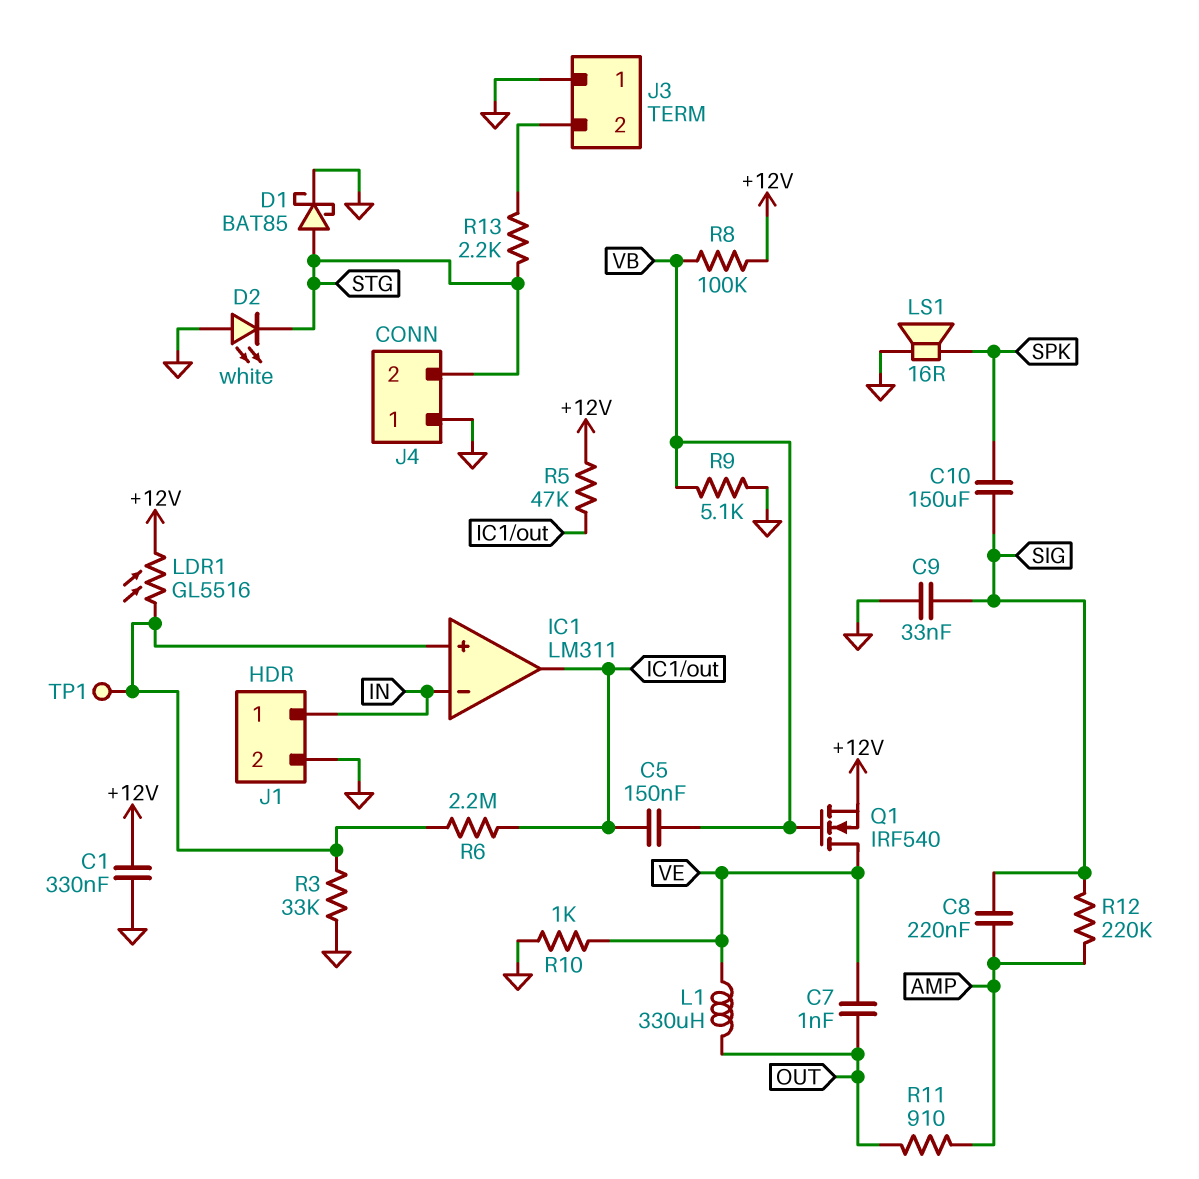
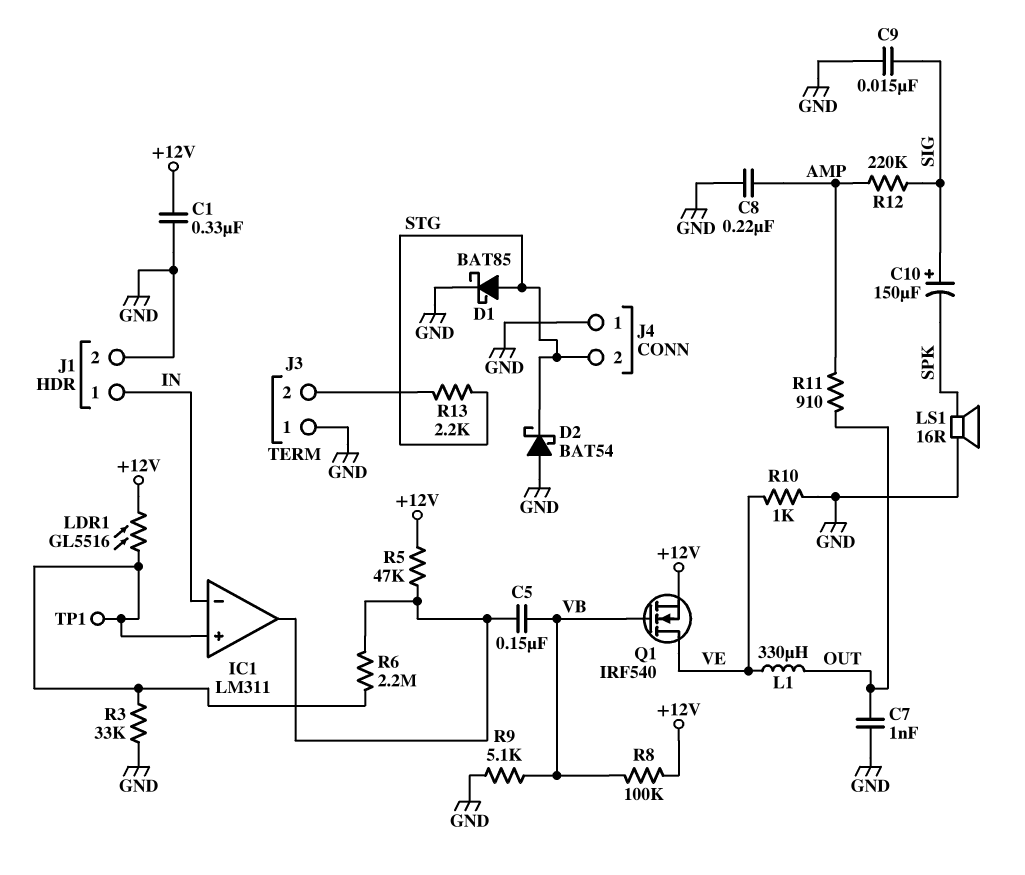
C7: 1nF (OUT, VE) -> 1nF (GND, OUT)
C8: 220nF (AMP, SIG) -> 220nF (AMP, GND)
C9: 33nF (GND, SIG) -> 15nF (GND, SIG)
C10: 150uF (SIG, SPK) -> 150uF (plus SIG, minus SPK)
D2: LED white (A GND, K STG) -> schottky BAT54 (A GND, K STG)

